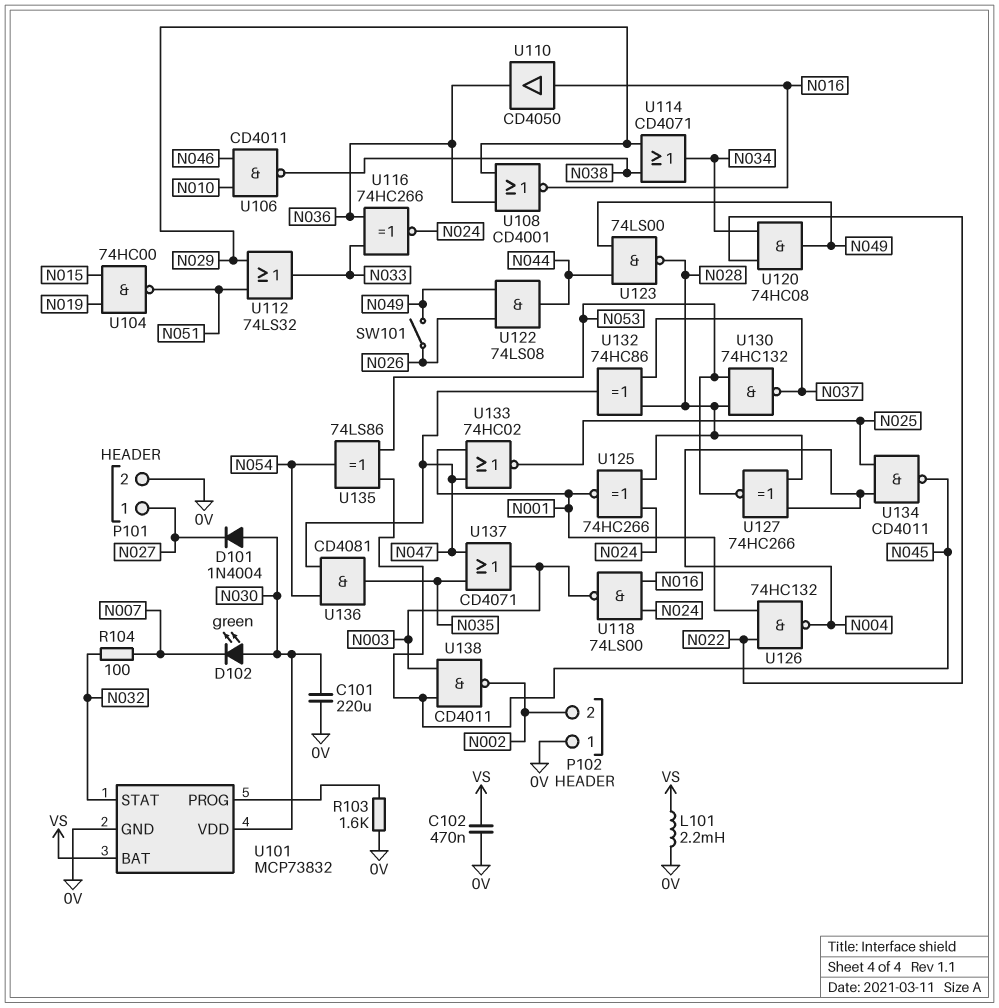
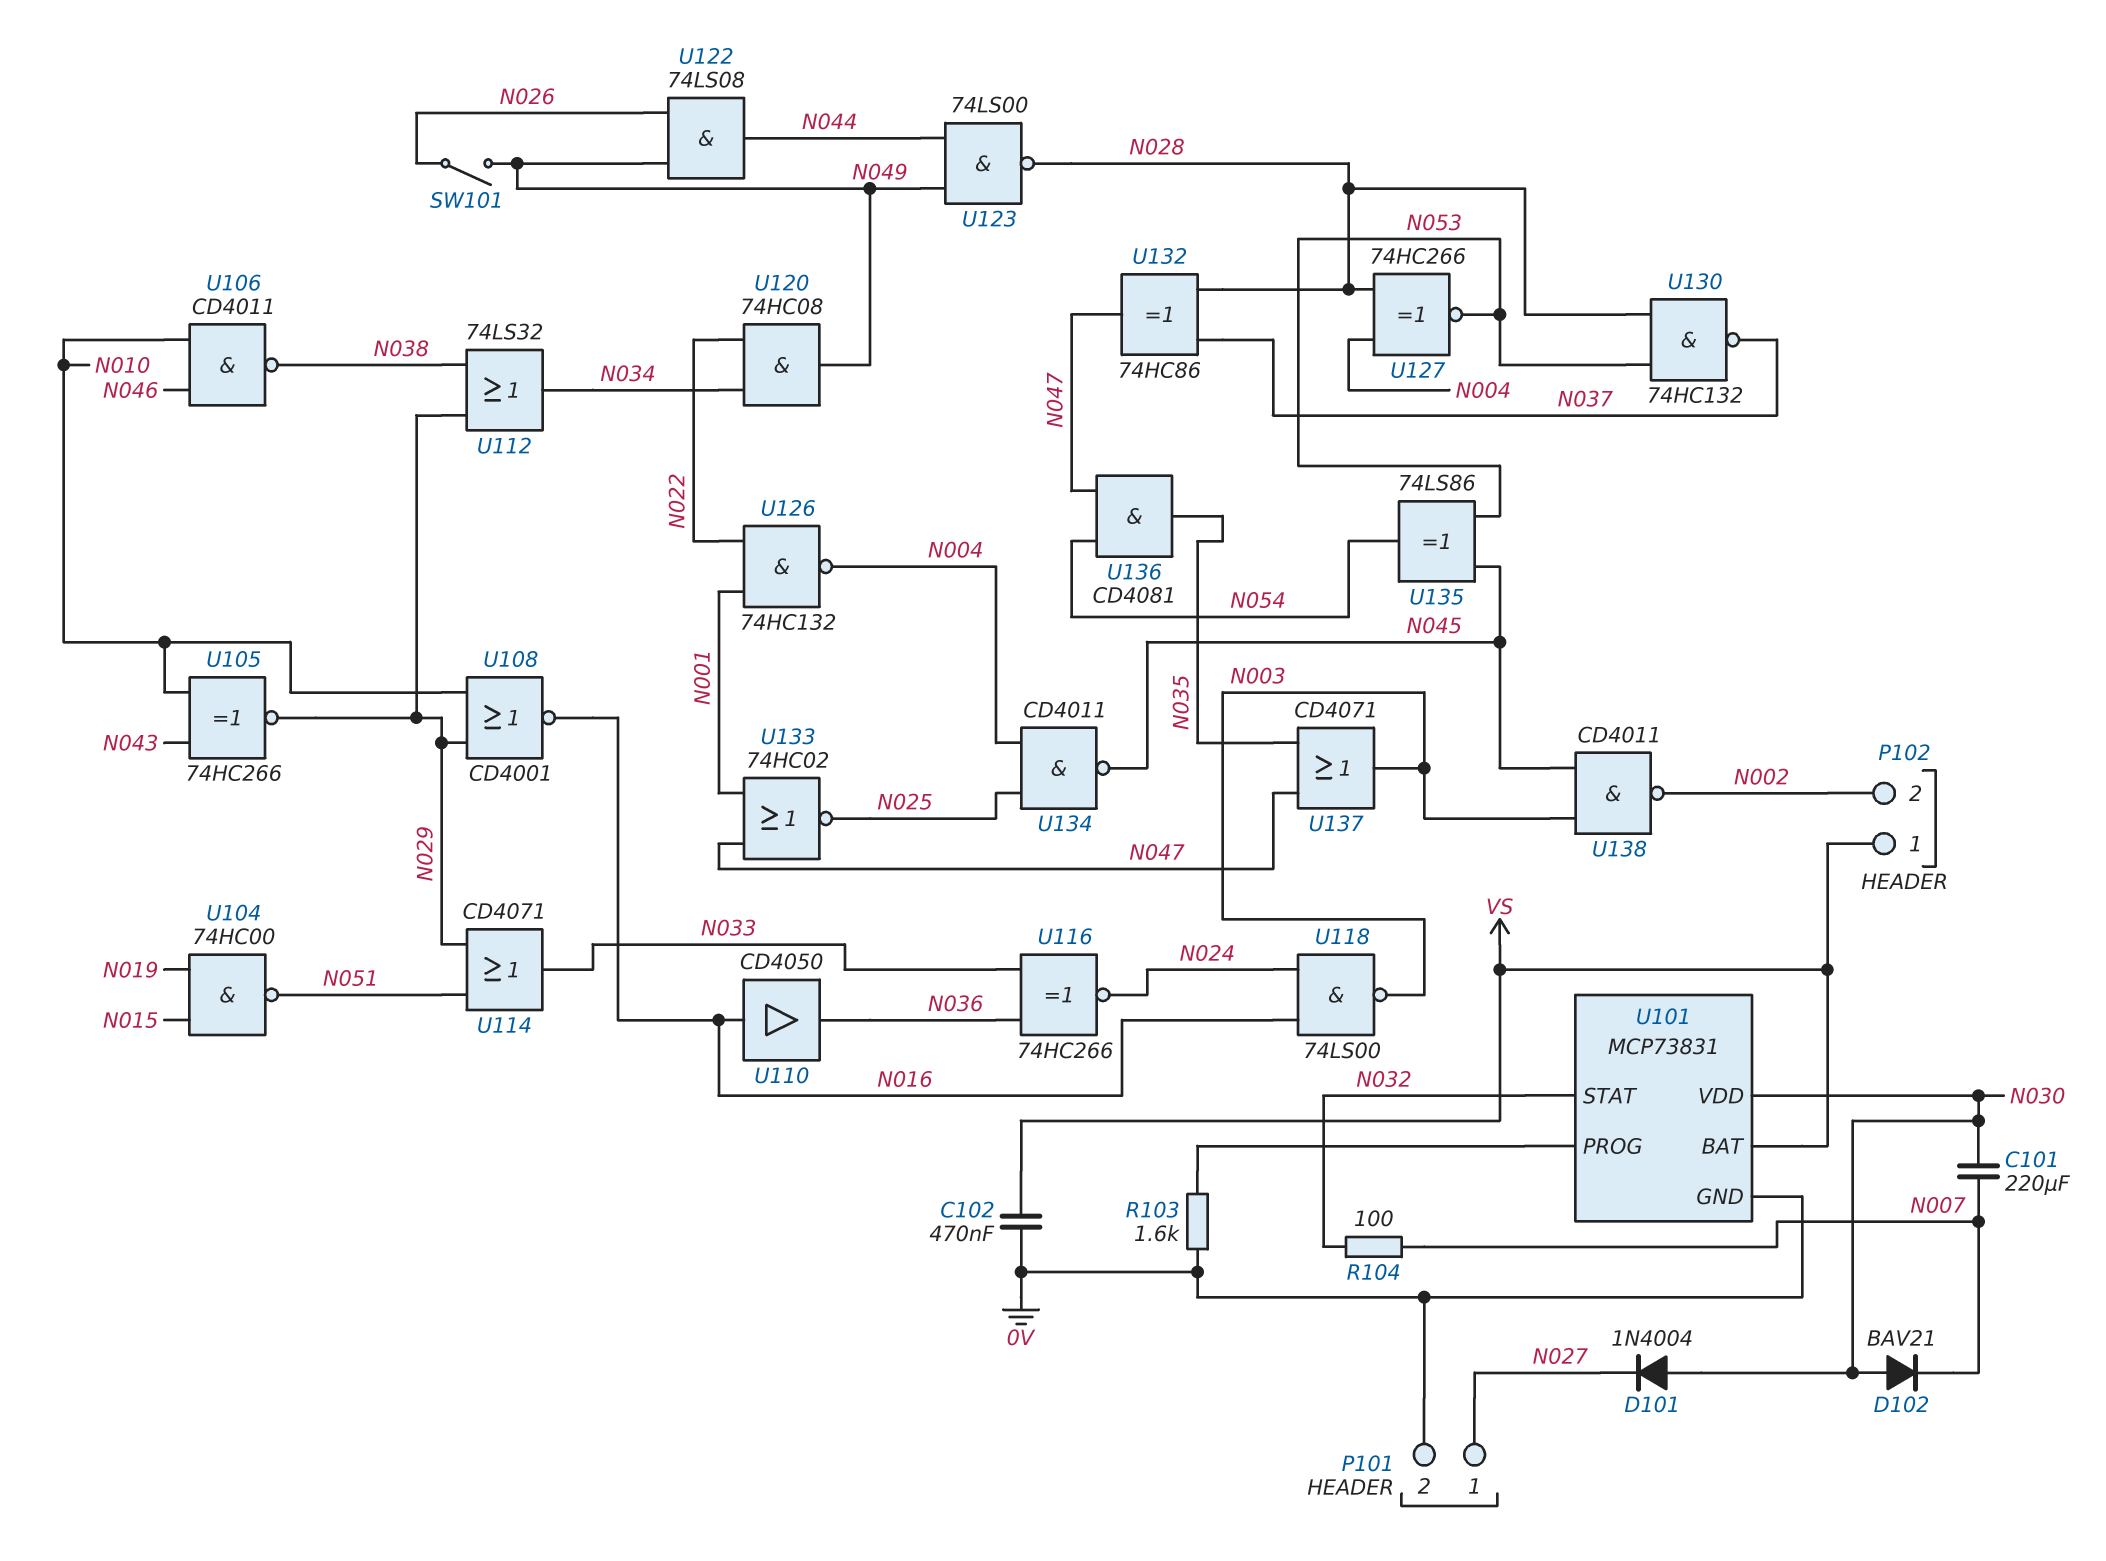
C101: 220uF (0V, N030) -> 220uF (N007, N030)
D102: LED green (A N030, K N007) -> diode BAV21 (A N030, K N007)
L101: 2.2mH (0V, VS) -> none
P102 pin 1: 0V -> VS
U101: MCP73832 -> MCP73831
U105: none -> XNOR 74HC266 (in N010, in N043, out N029)
U108: NOR CD4001 (in N029, in N036, out N016) -> NOR CD4001 (in N010, in N029, out N016)
U112: OR 74LS32 (in N029, in N051, out N033) -> OR 74LS32 (in N029, in N038, out N034)
U114: OR CD4071 (in N029, in N038, out N034) -> OR CD4071 (in N029, in N051, out N033)
U125: XNOR 74HC266 (in N024, in N028, out N001) -> none

